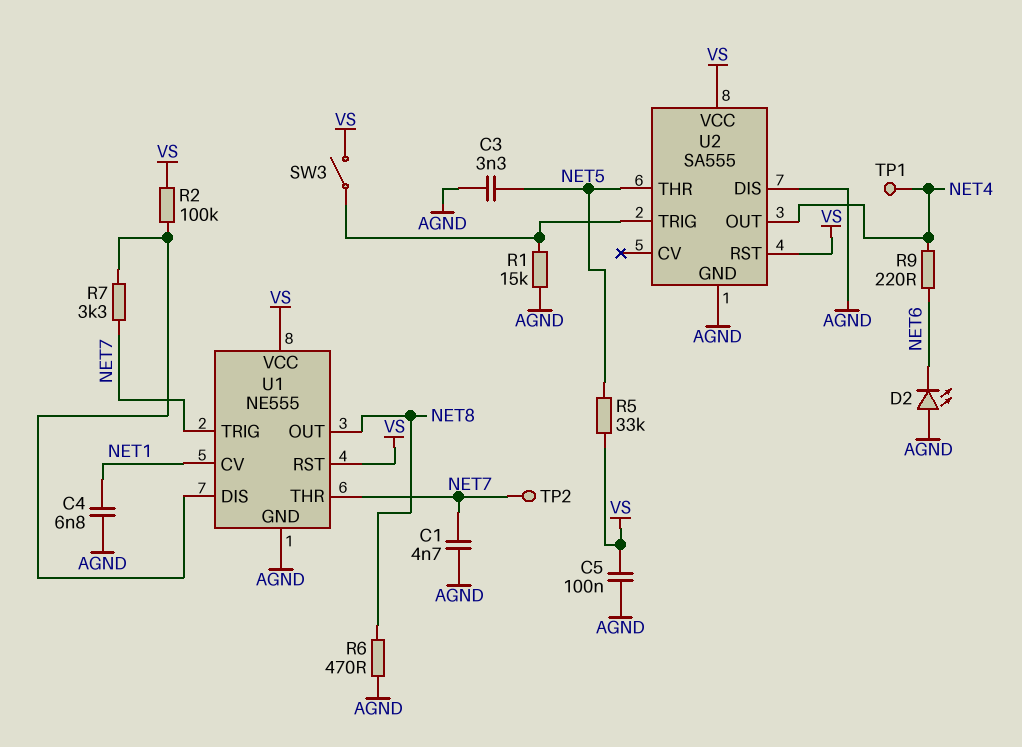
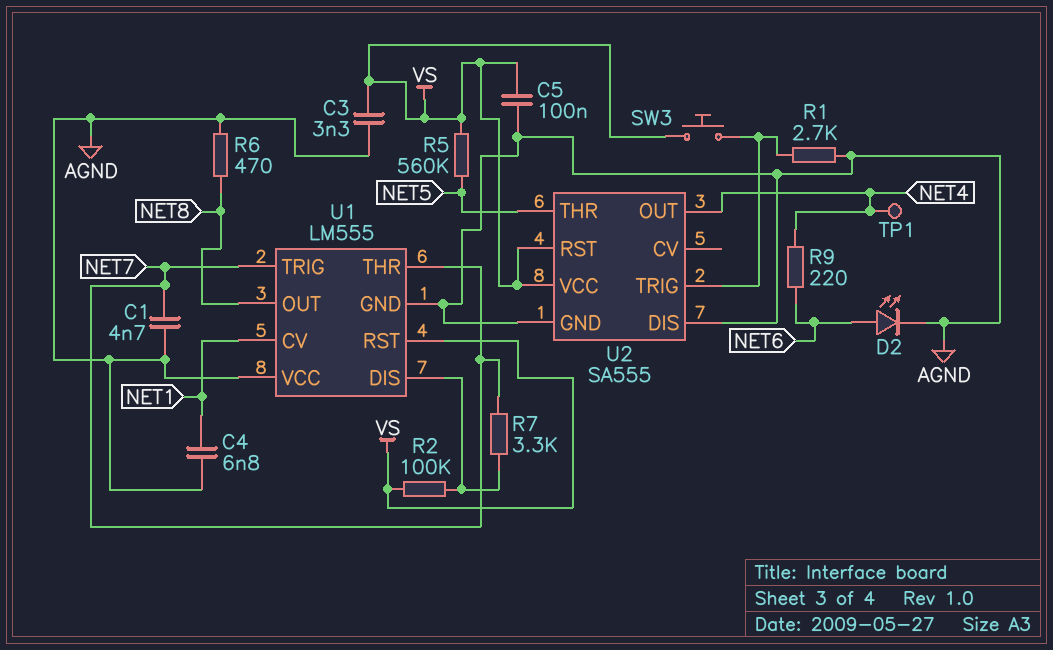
C3: 3.3nF (AGND, NET5) -> 3.3nF (AGND, VS)
D2: LED (A AGND, K NET6) -> LED (A NET6, K AGND)
R1: 15k (AGND, U2/TRIG) -> 2.7k (AGND, U2/TRIG)
R5: 33k (NET5, VS) -> 560k (NET5, VS)
SW3: switch (U2/TRIG, VS) -> button (U2/TRIG, VS)
TP2: test point (NET7) -> none
U1: NE555 -> LM555
U1 pin VCC: VS -> AGND

